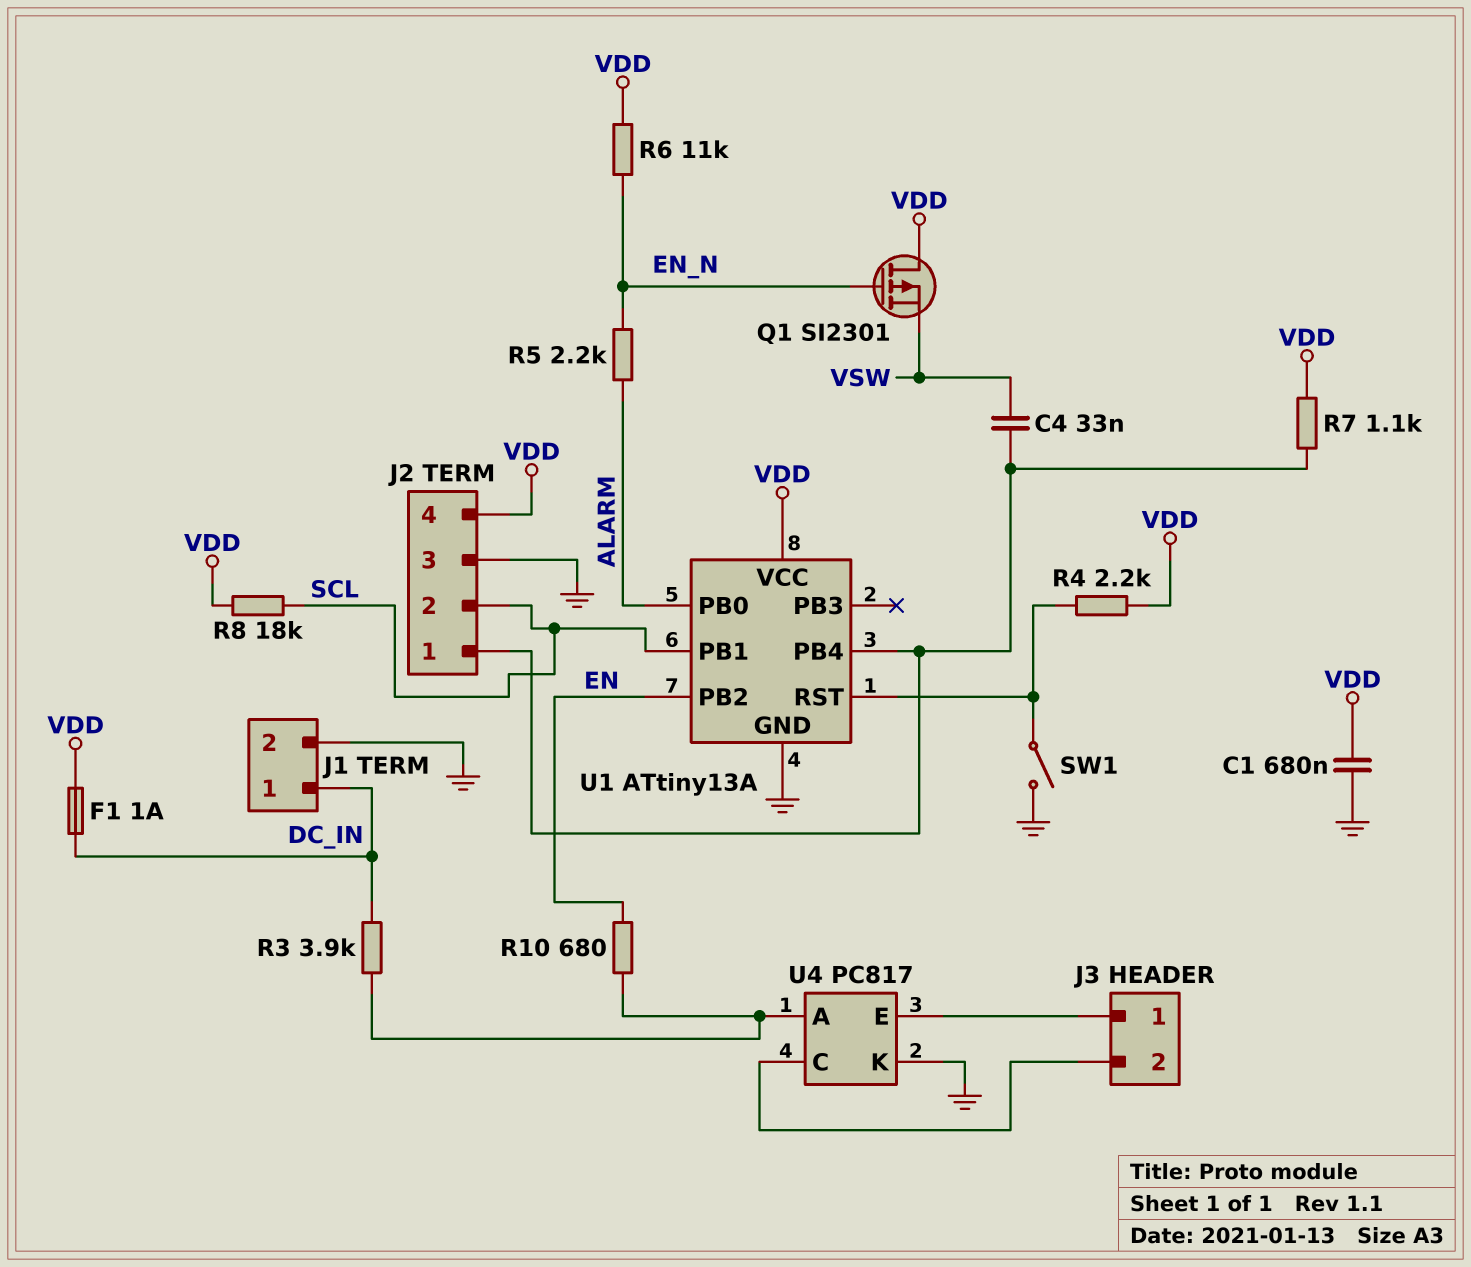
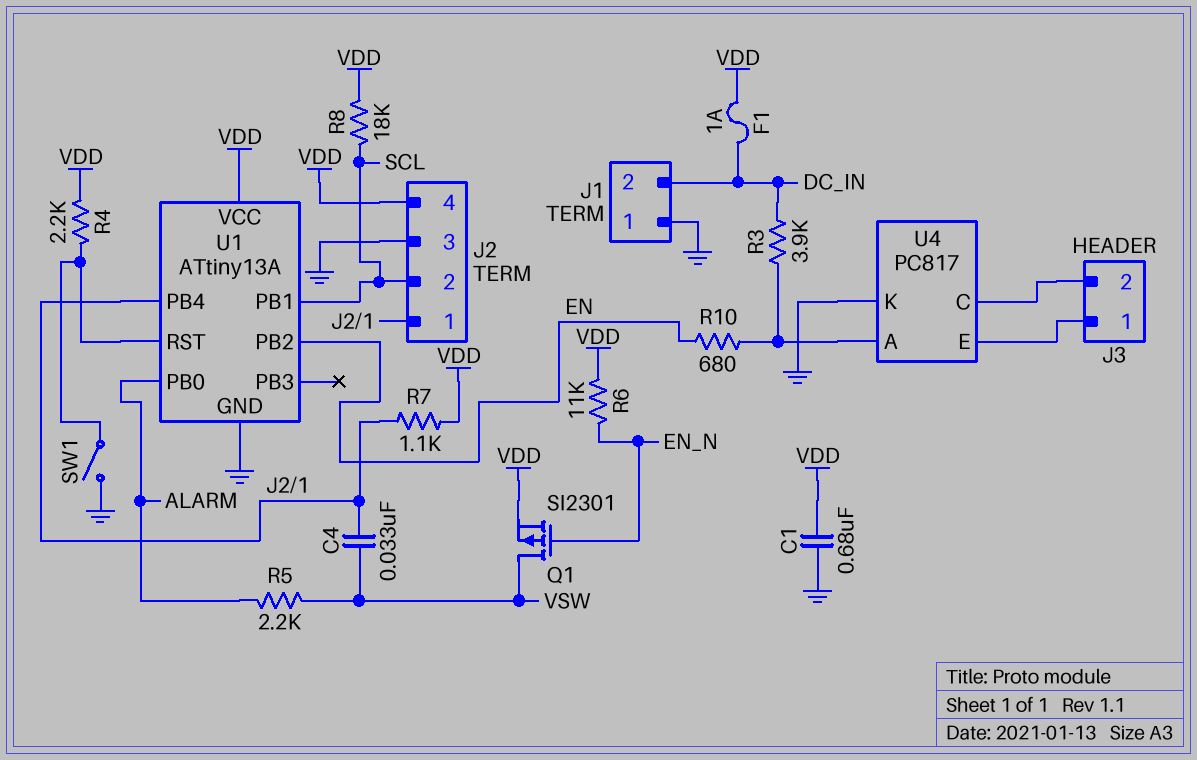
J1 pin 1: DC_IN -> GND
J1 pin 2: GND -> DC_IN
Q1: PMOS SI2301 (G EN_N, D VDD, S VSW) -> PMOS SI2301 (G EN_N, D VSW, S VDD)
R5: 2.2k (ALARM, EN_N) -> 2.2k (ALARM, VSW)

